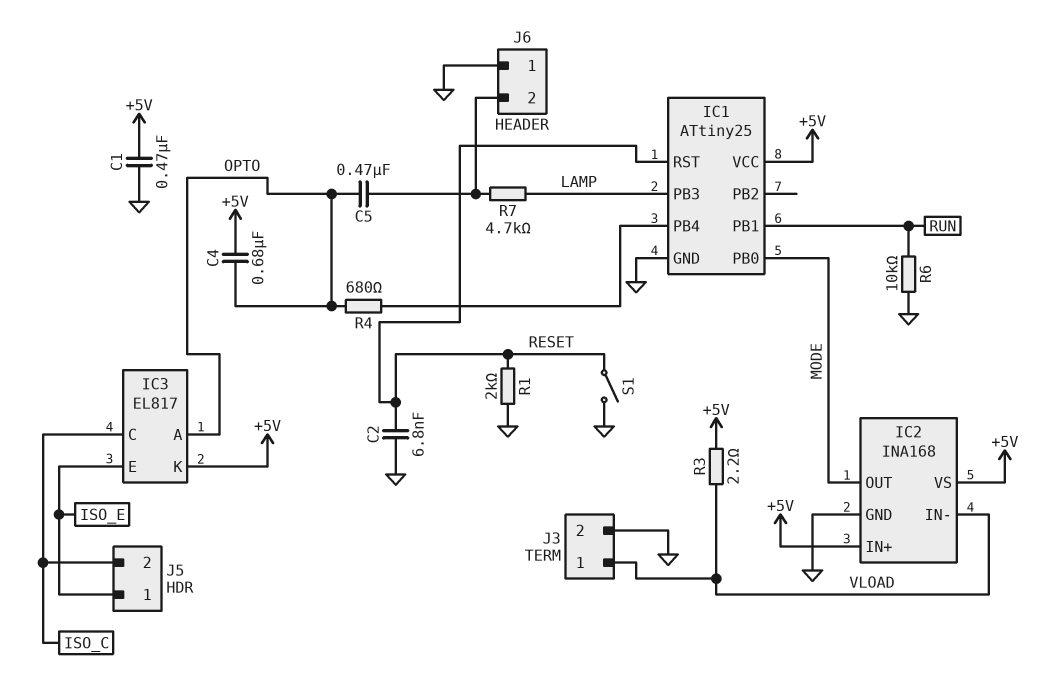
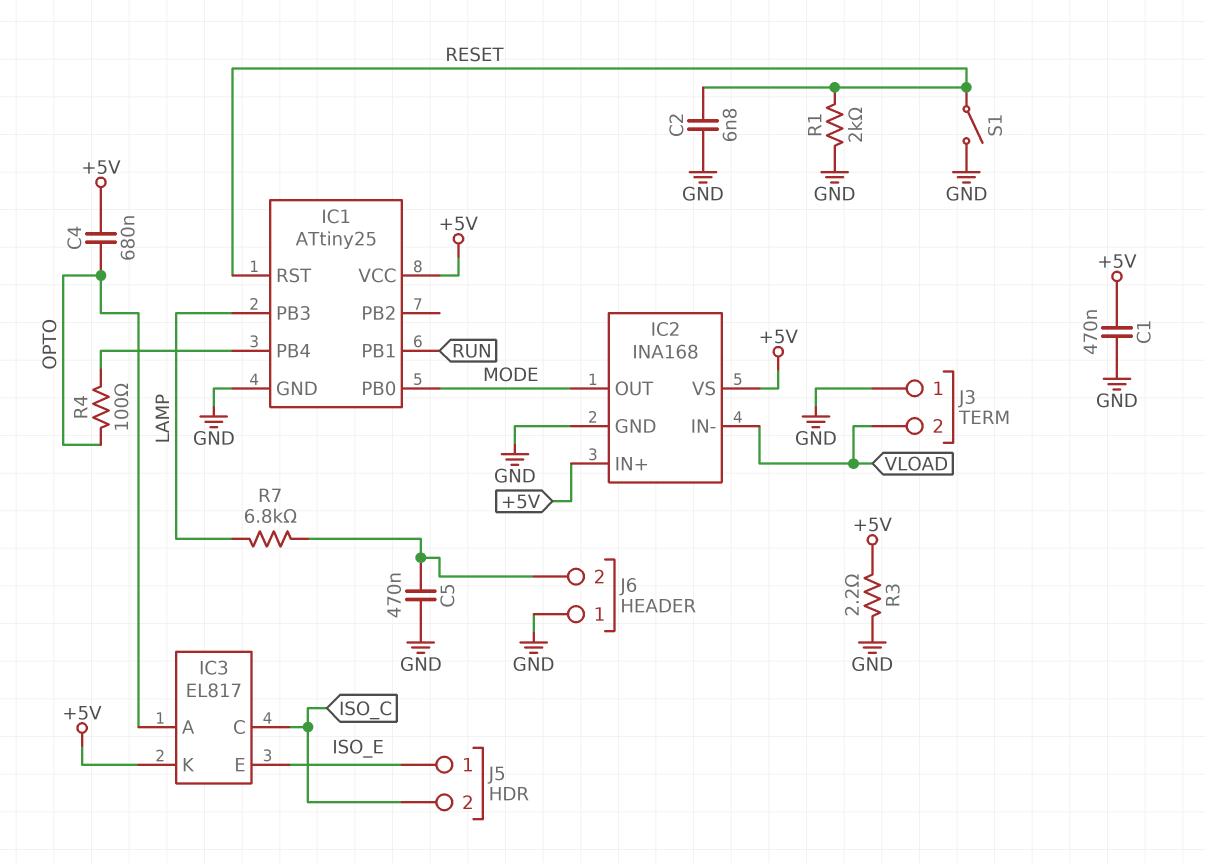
C5: 470nF (J6/2, OPTO) -> 470nF (GND, J6/2)
J3 pin 1: VLOAD -> GND
J3 pin 2: GND -> VLOAD
R3: 2.2 (+5V, VLOAD) -> 2.2 (+5V, GND)
R4: 680 (IC1/PB4, OPTO) -> 100 (IC1/PB4, OPTO)
R6: 10k (GND, RUN) -> none
R7: 4.7k (J6/2, LAMP) -> 6.8k (J6/2, LAMP)

